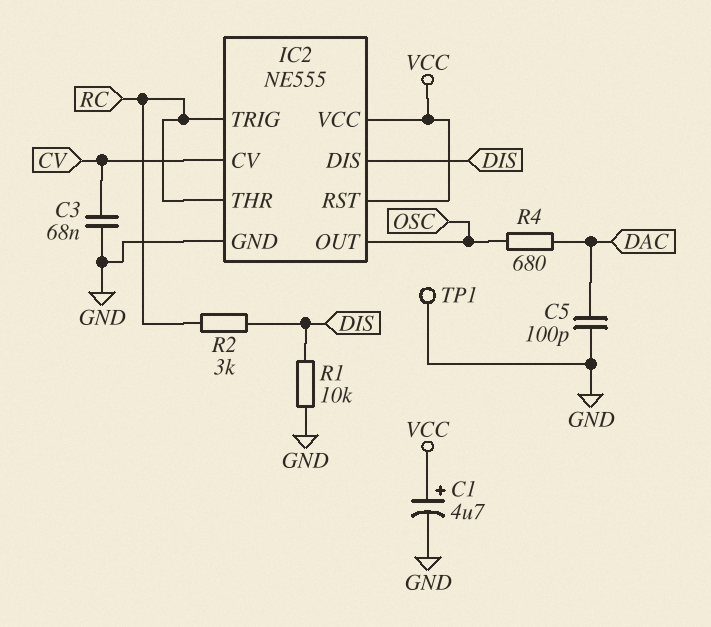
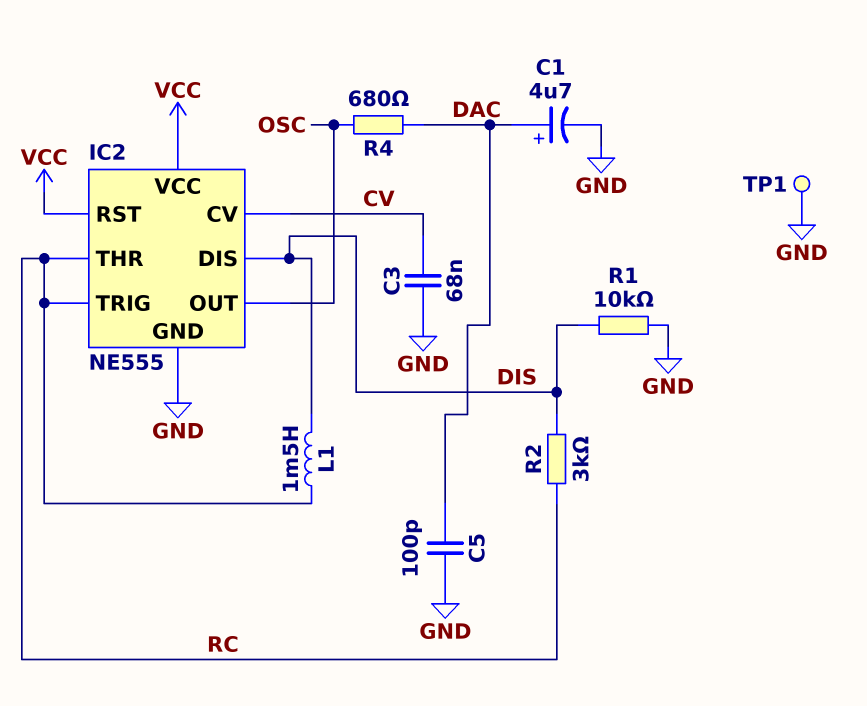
C1: 4.7uF (plus VCC, minus GND) -> 4.7uF (plus DAC, minus GND)
L1: none -> 1.5mH (DIS, RC)

